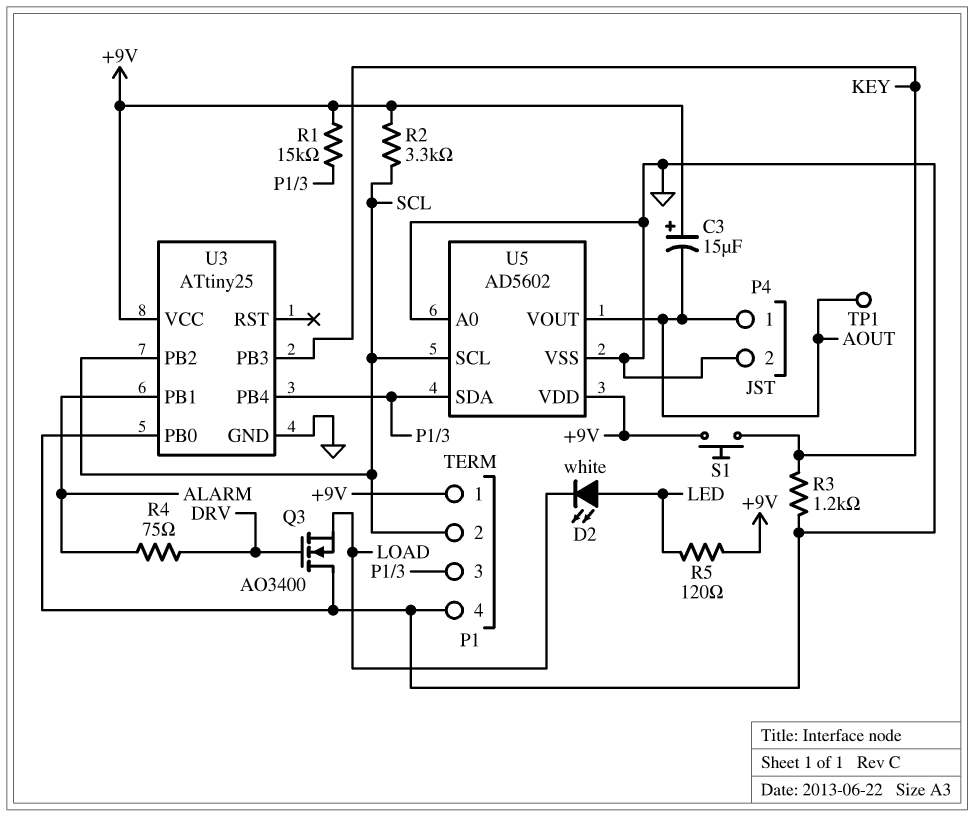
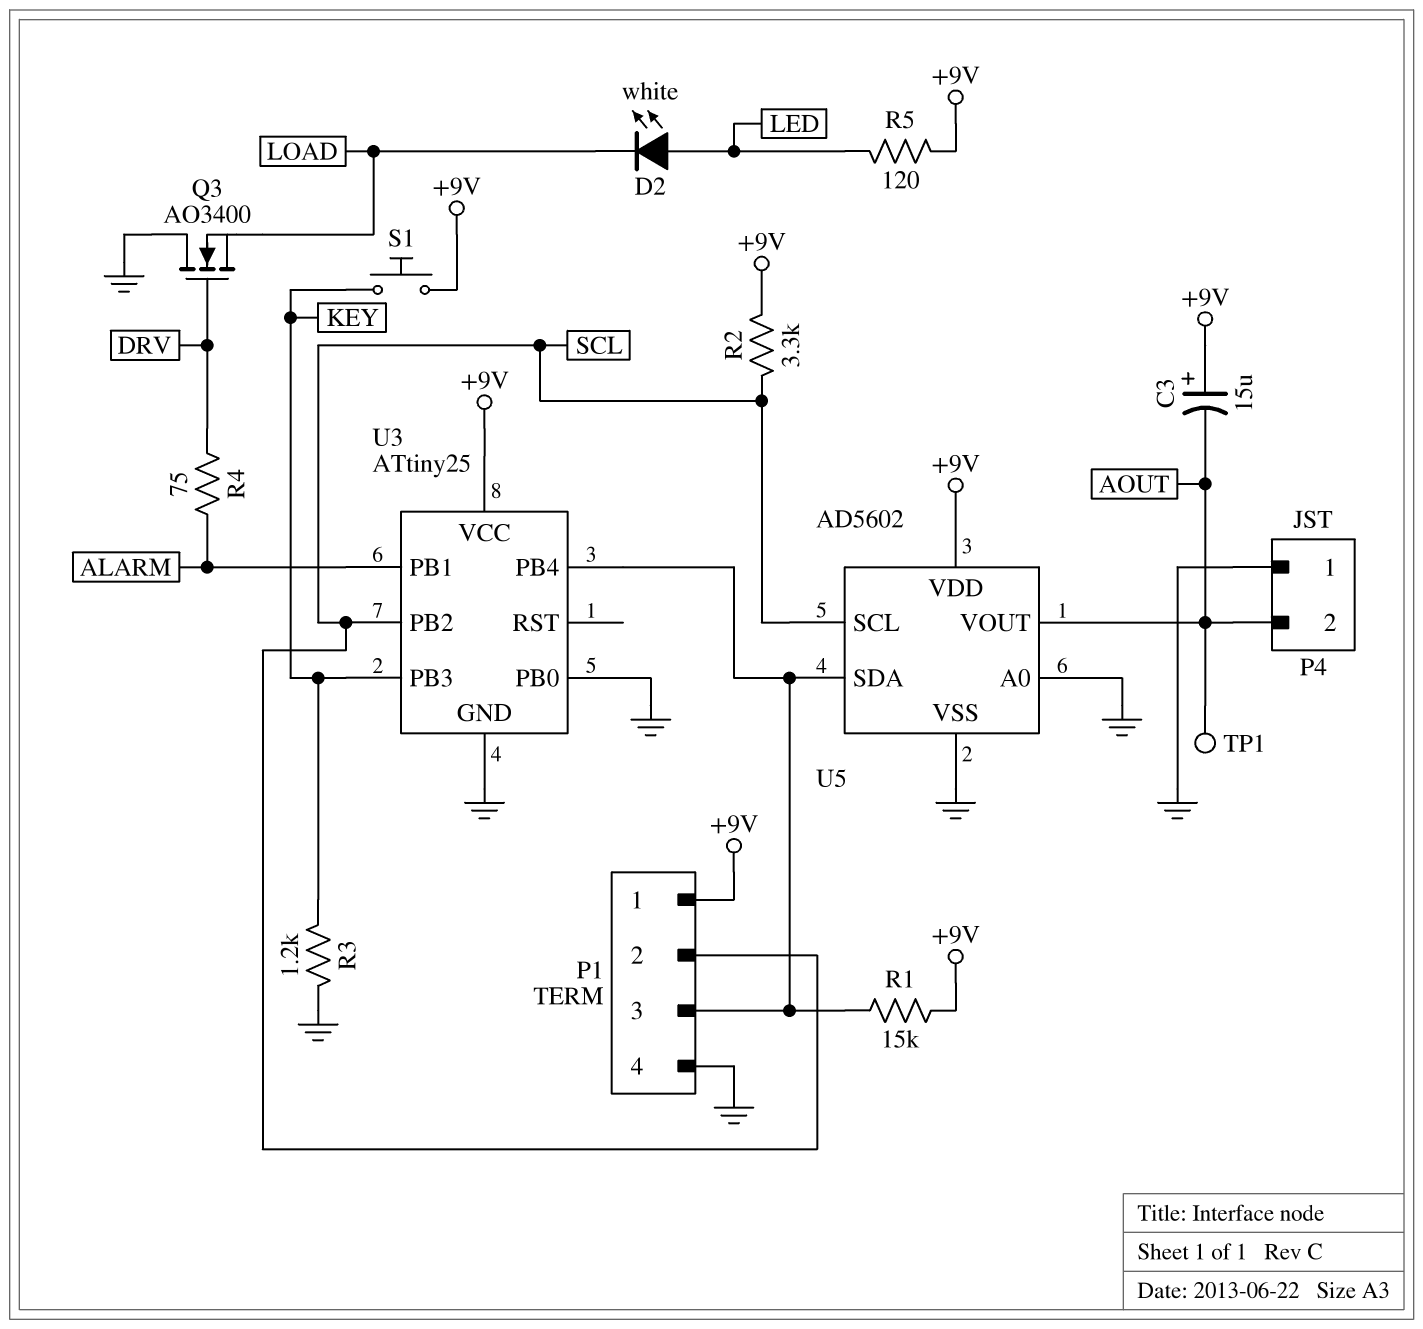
P4 pin 1: AOUT -> GND
P4 pin 2: GND -> AOUT

